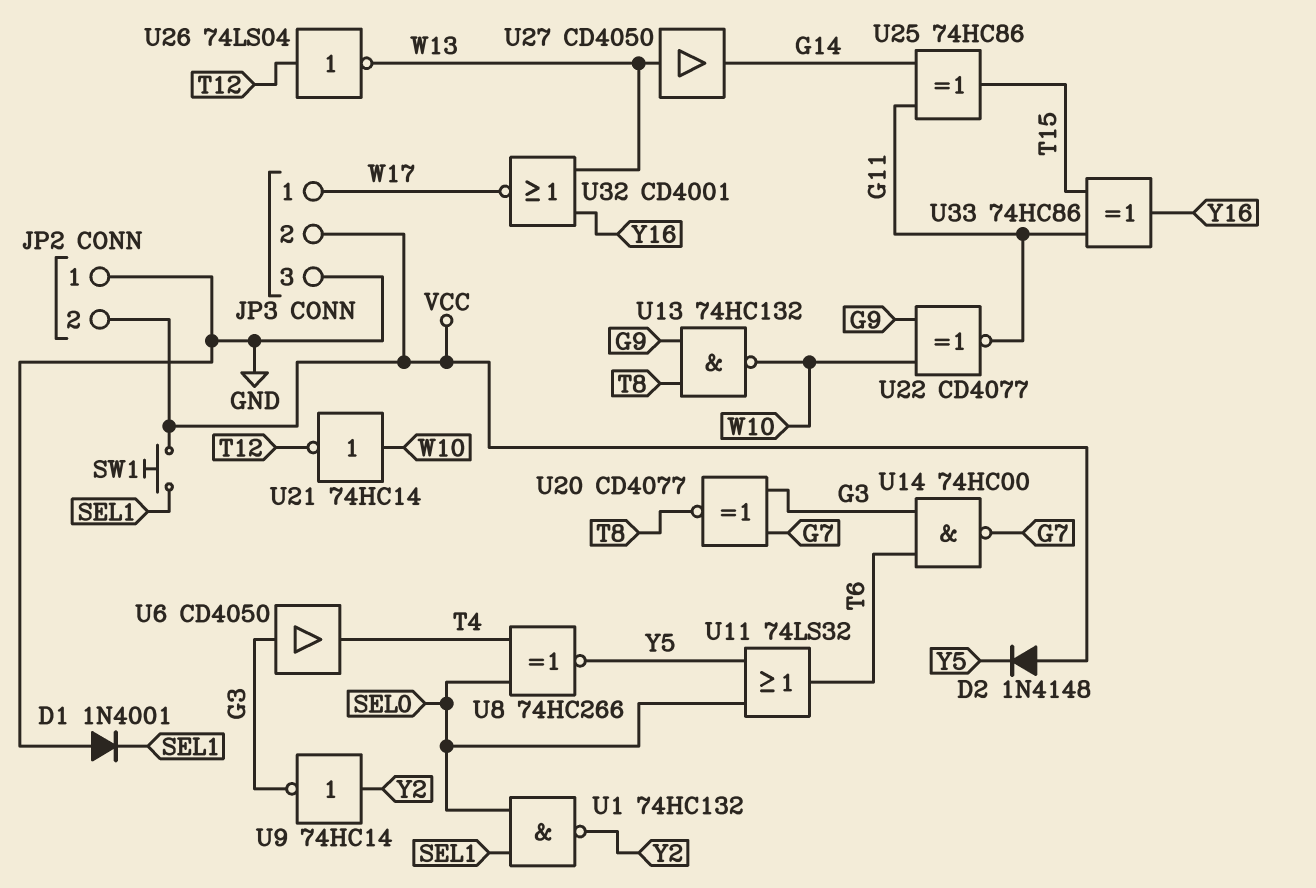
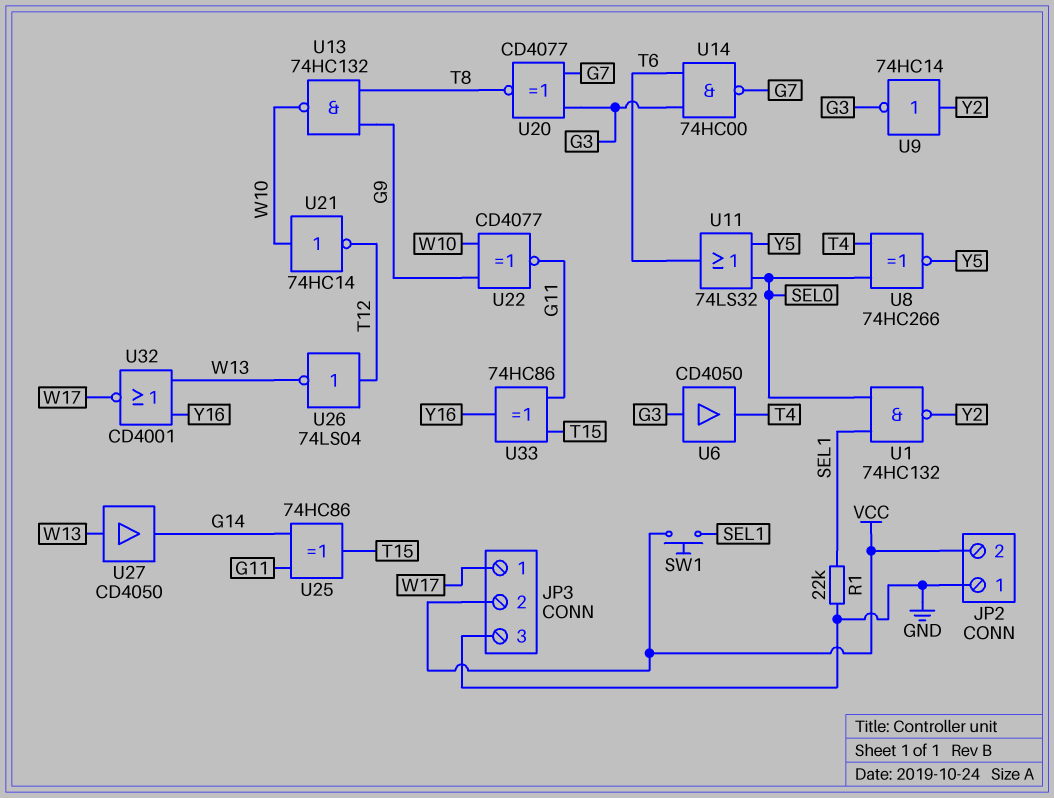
D1: diode 1N4001 (A GND, K SEL1) -> none
D2: diode 1N4148 (A VCC, K Y5) -> none
R1: none -> 22k (GND, SEL1)

